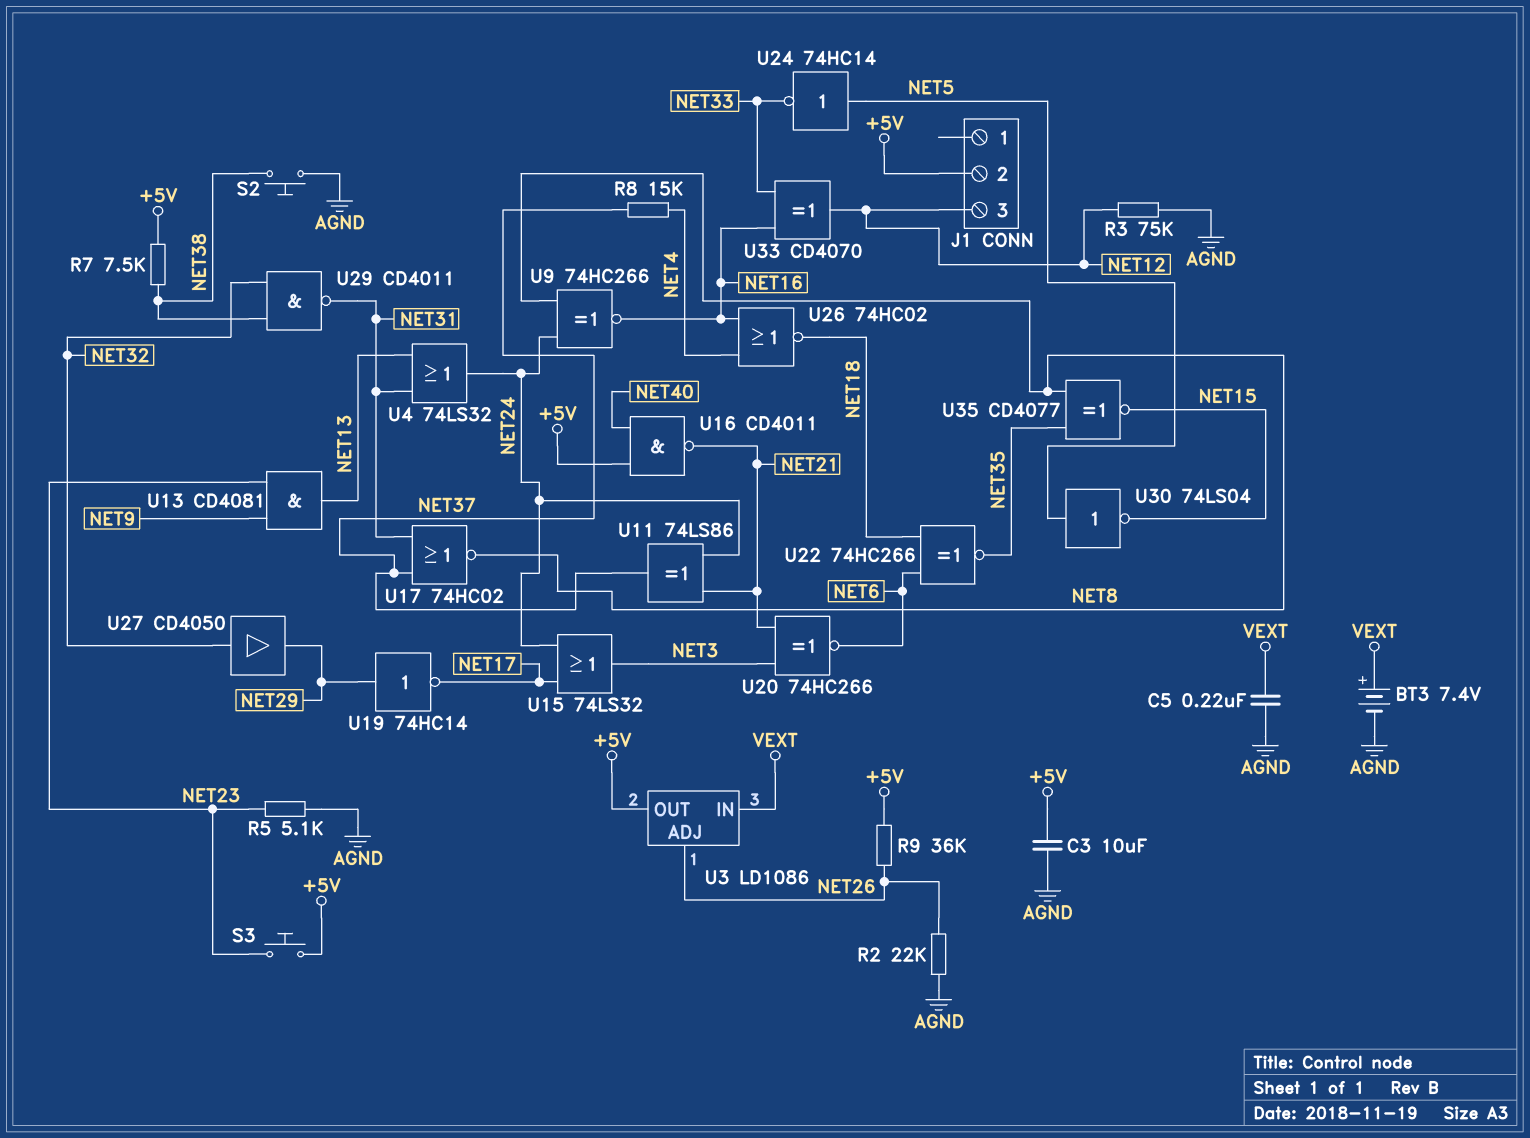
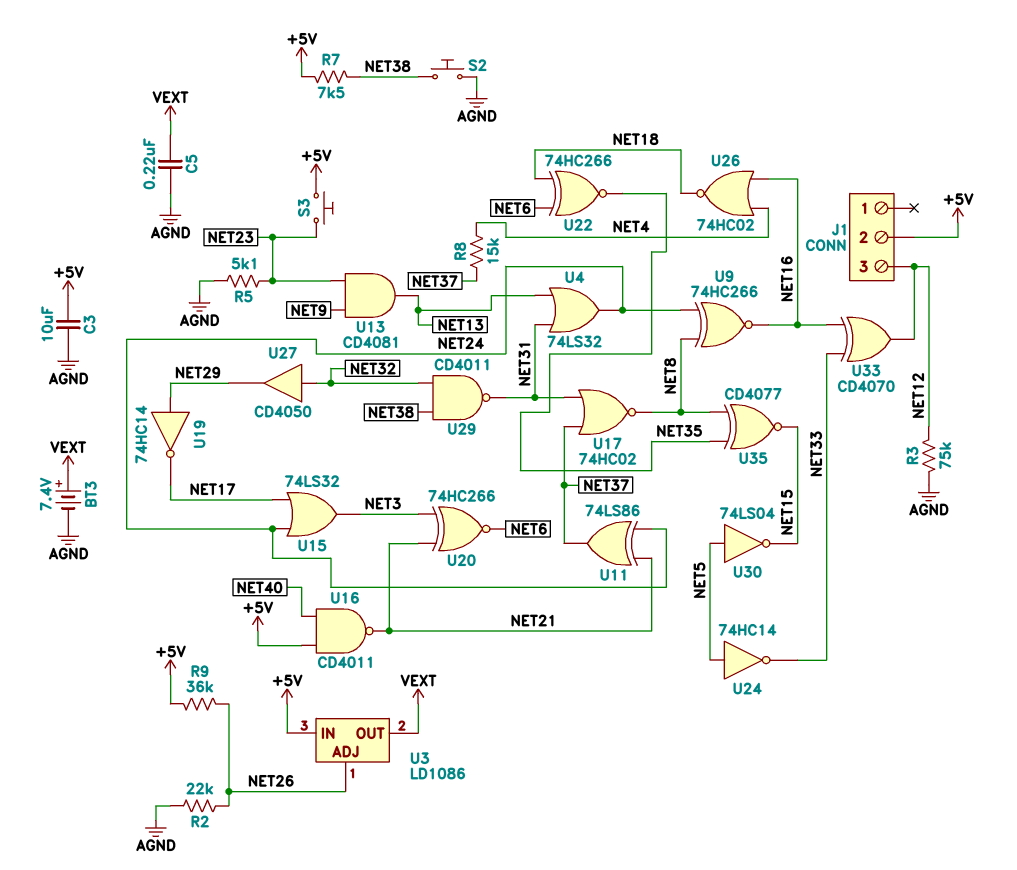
U3 pin IN: VEXT -> +5V
U3 pin OUT: +5V -> VEXT

